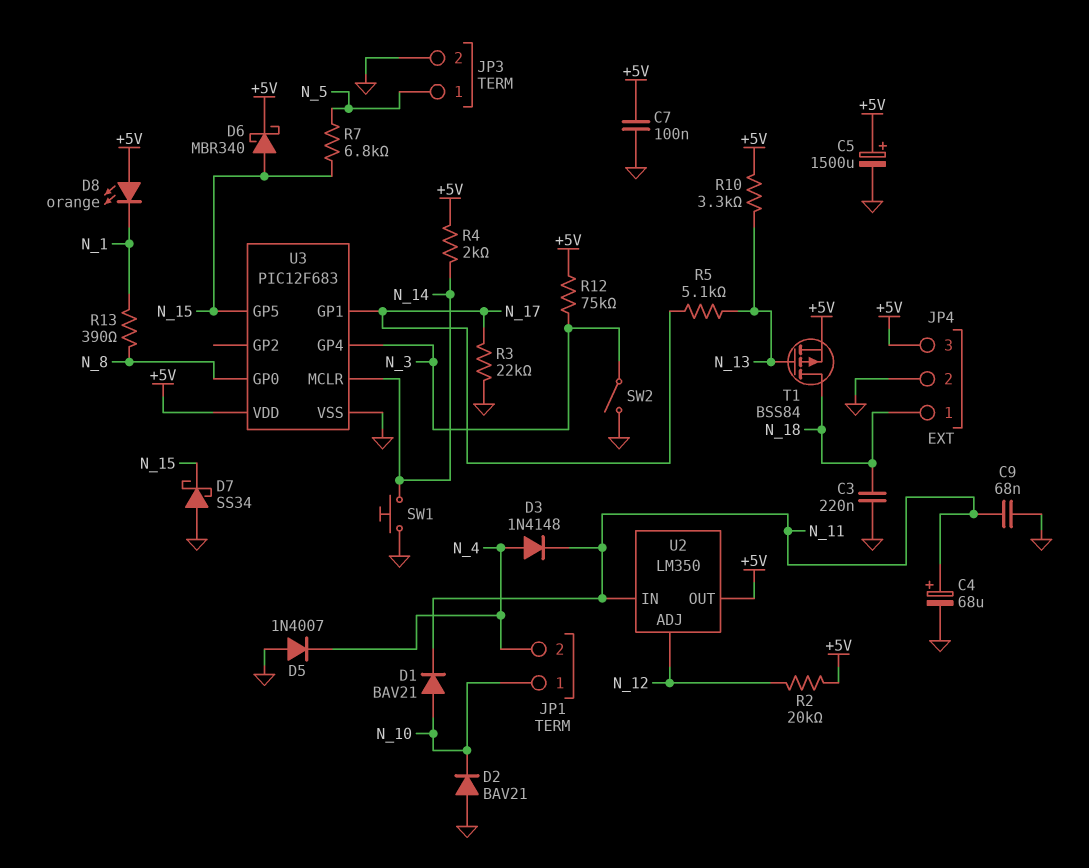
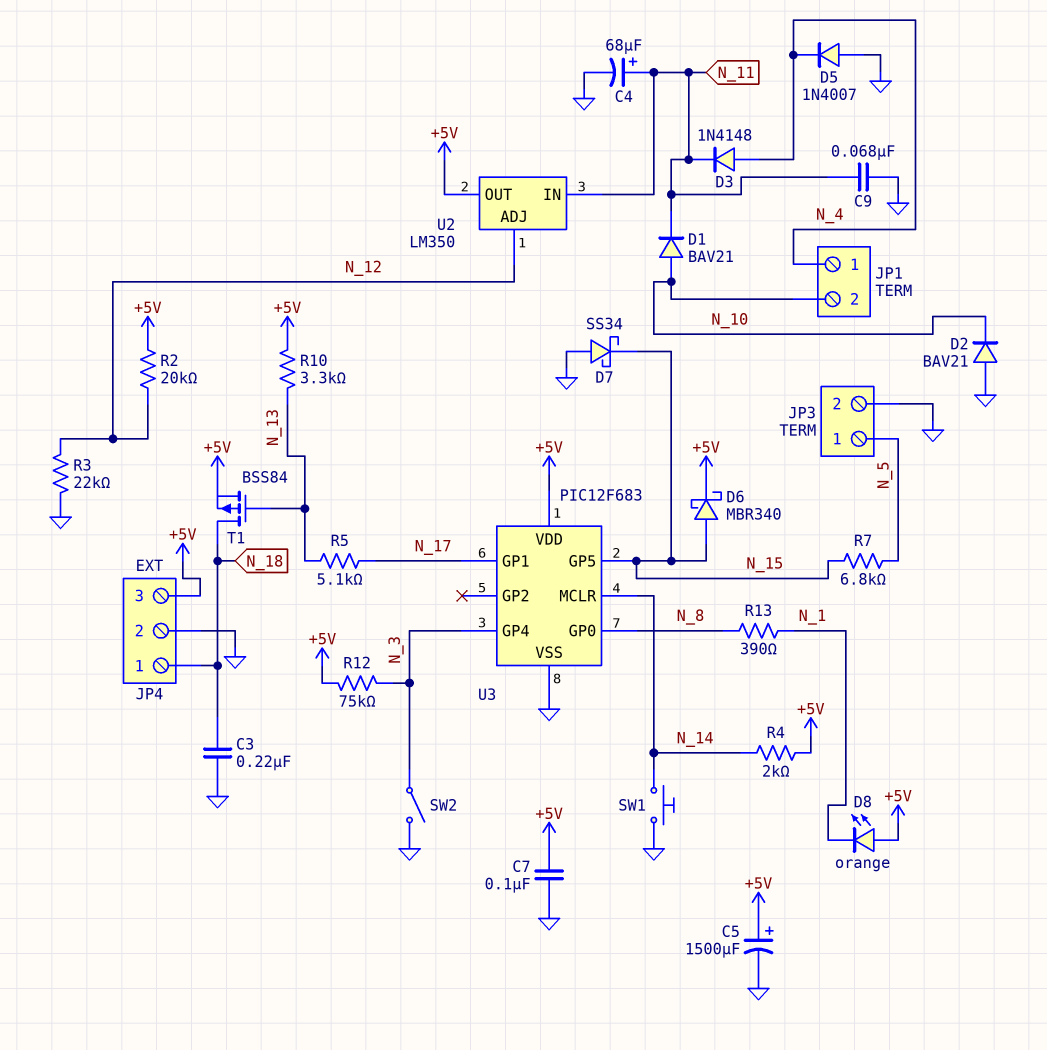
JP1 pin 1: N_10 -> N_4
JP1 pin 2: N_4 -> N_10
R3: 22k (GND, N_17) -> 22k (GND, N_12)

